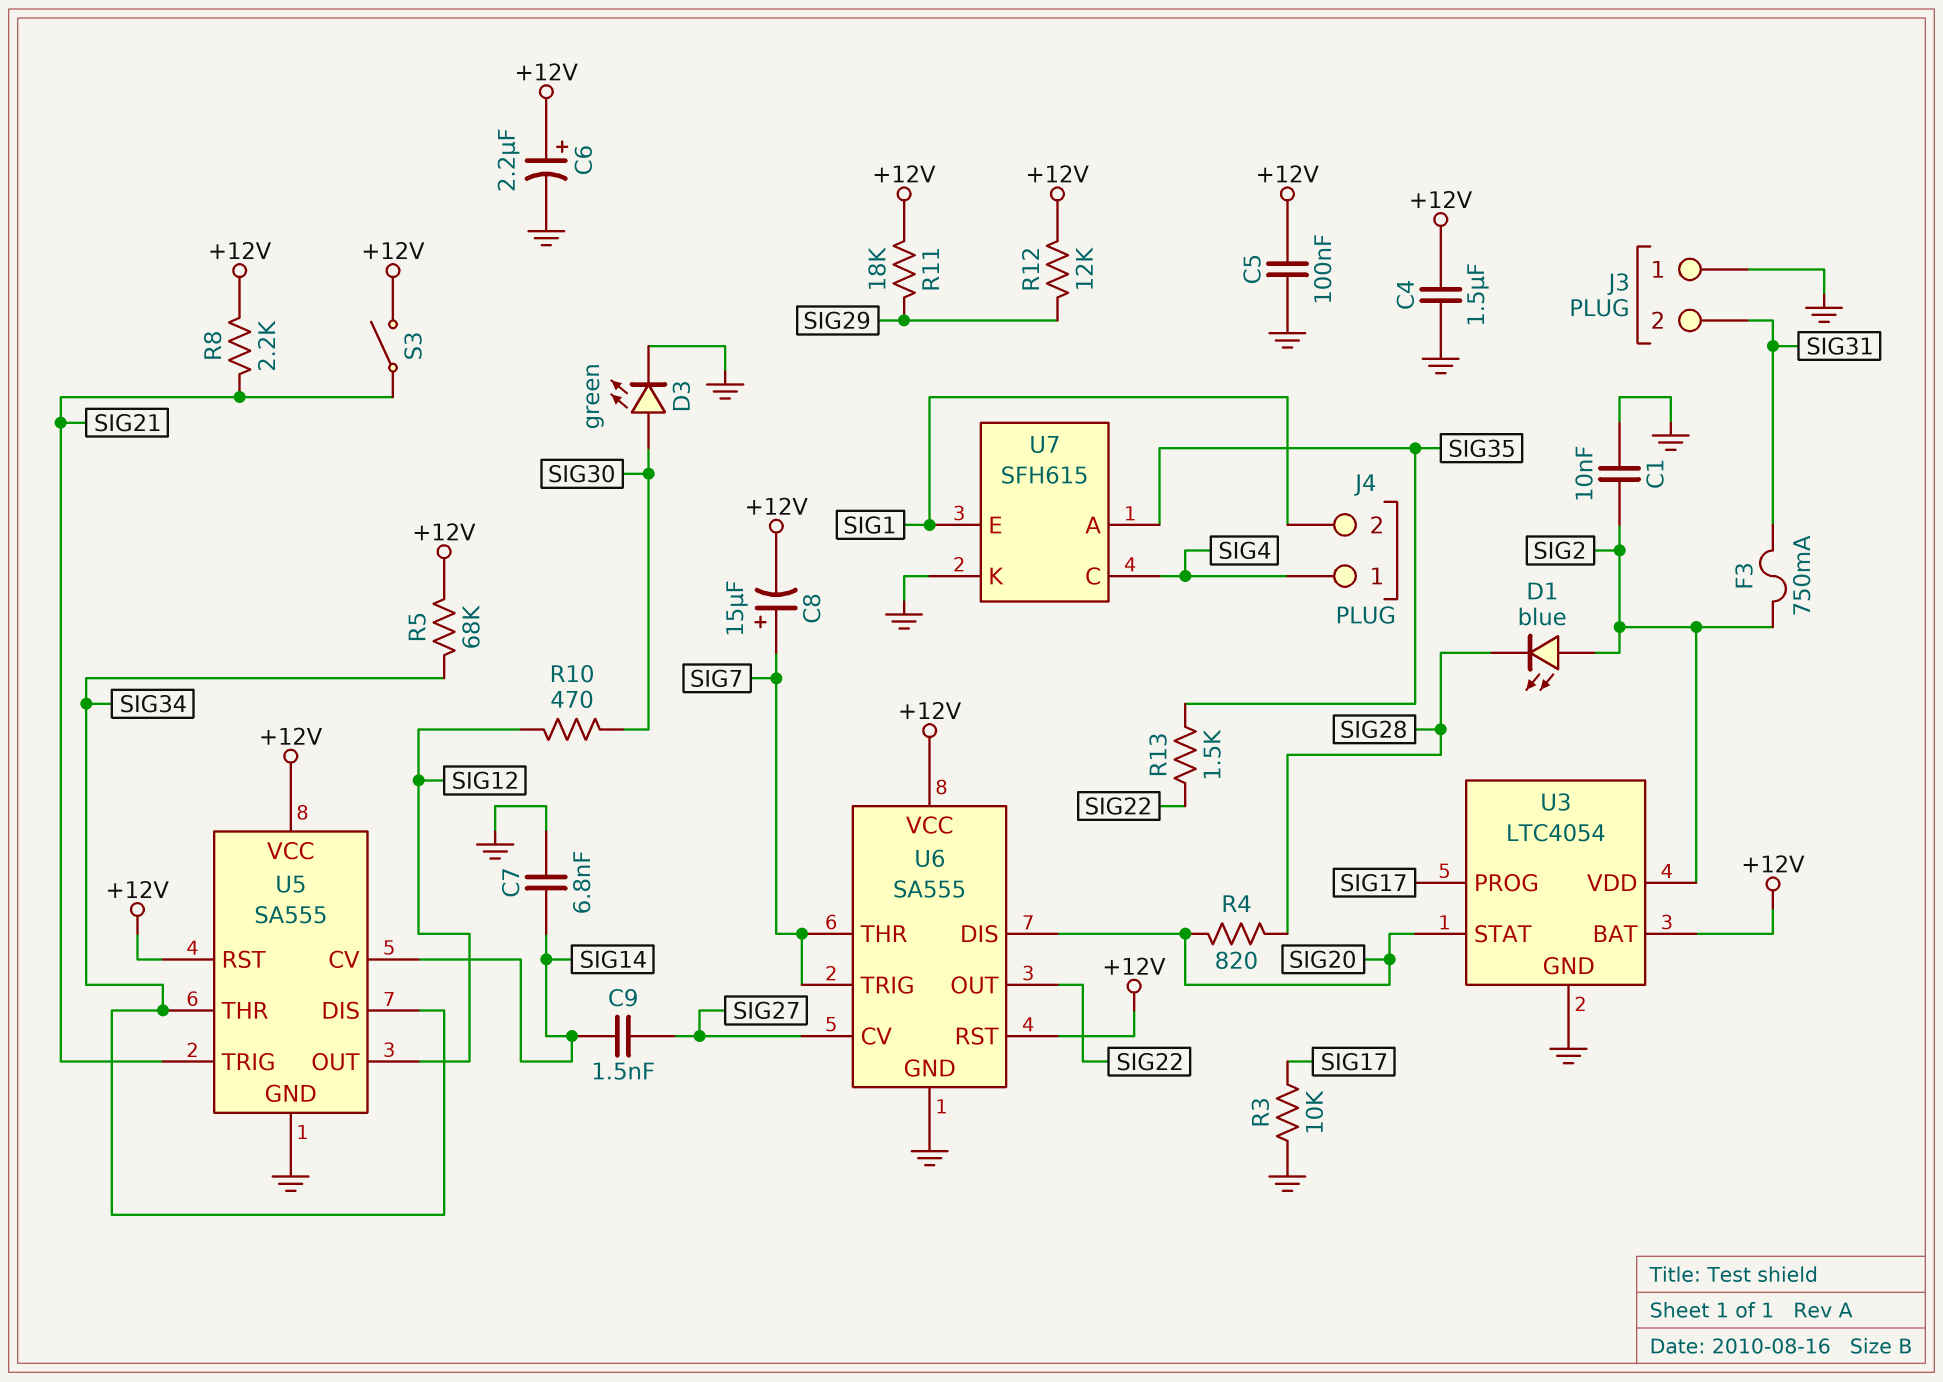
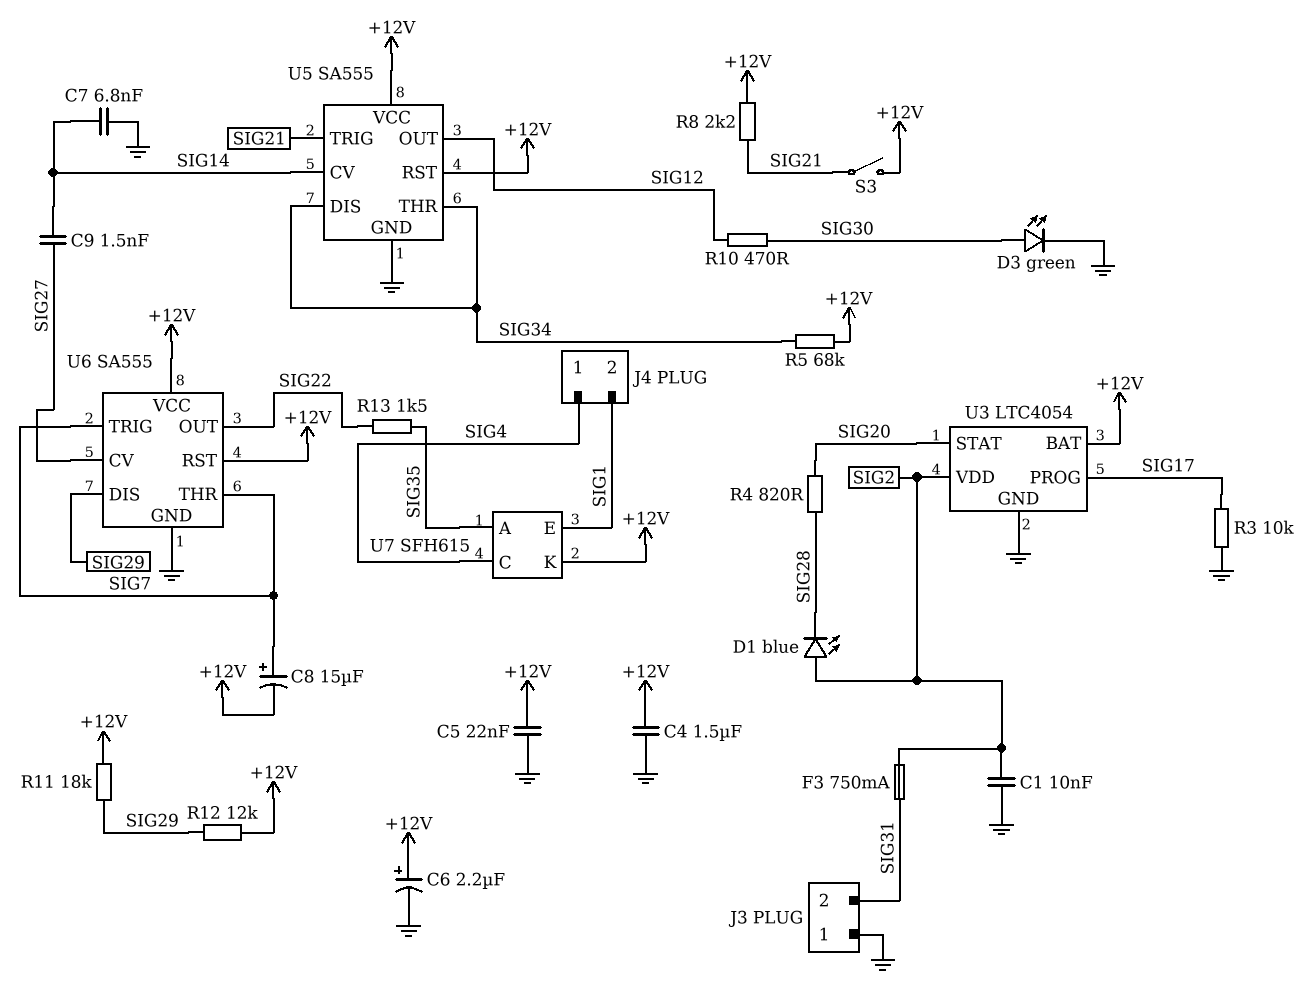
C5: 100nF (+12V, GND) -> 22nF (+12V, GND)
U6 pin DIS: SIG20 -> SIG29
U7 pin K: GND -> +12V

